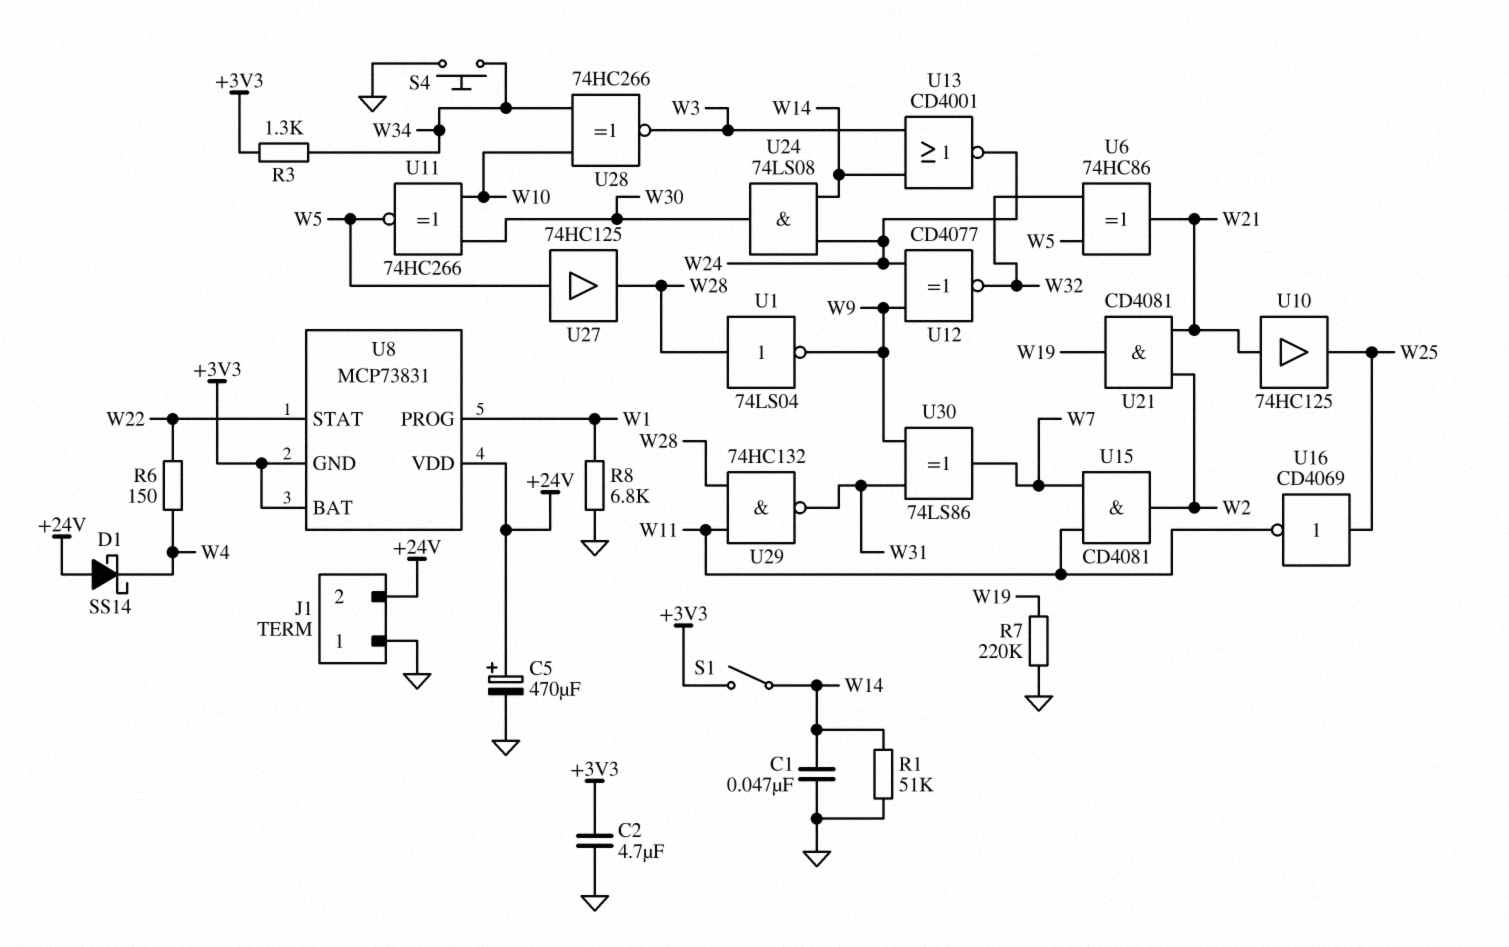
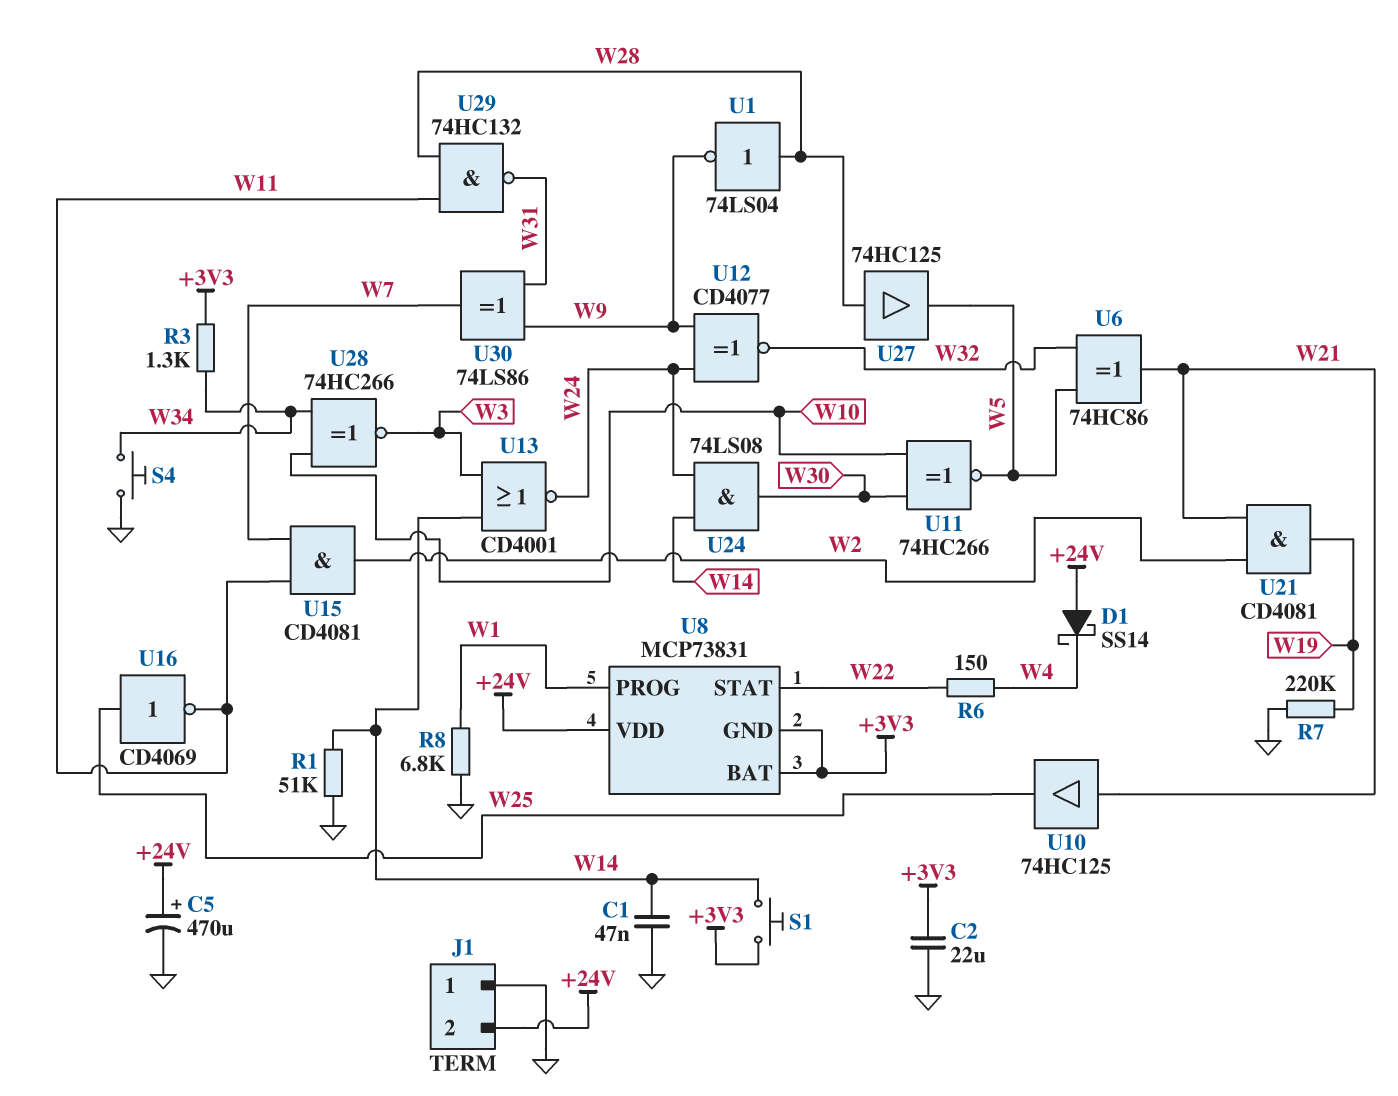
C2: 4.7uF (+3V3, GND) -> 22uF (+3V3, GND)
S1: switch (+3V3, W14) -> button (+3V3, W14)
U27: buffer 74HC125 (in W5, out W28) -> buffer 74HC125 (in W28, out W5)

